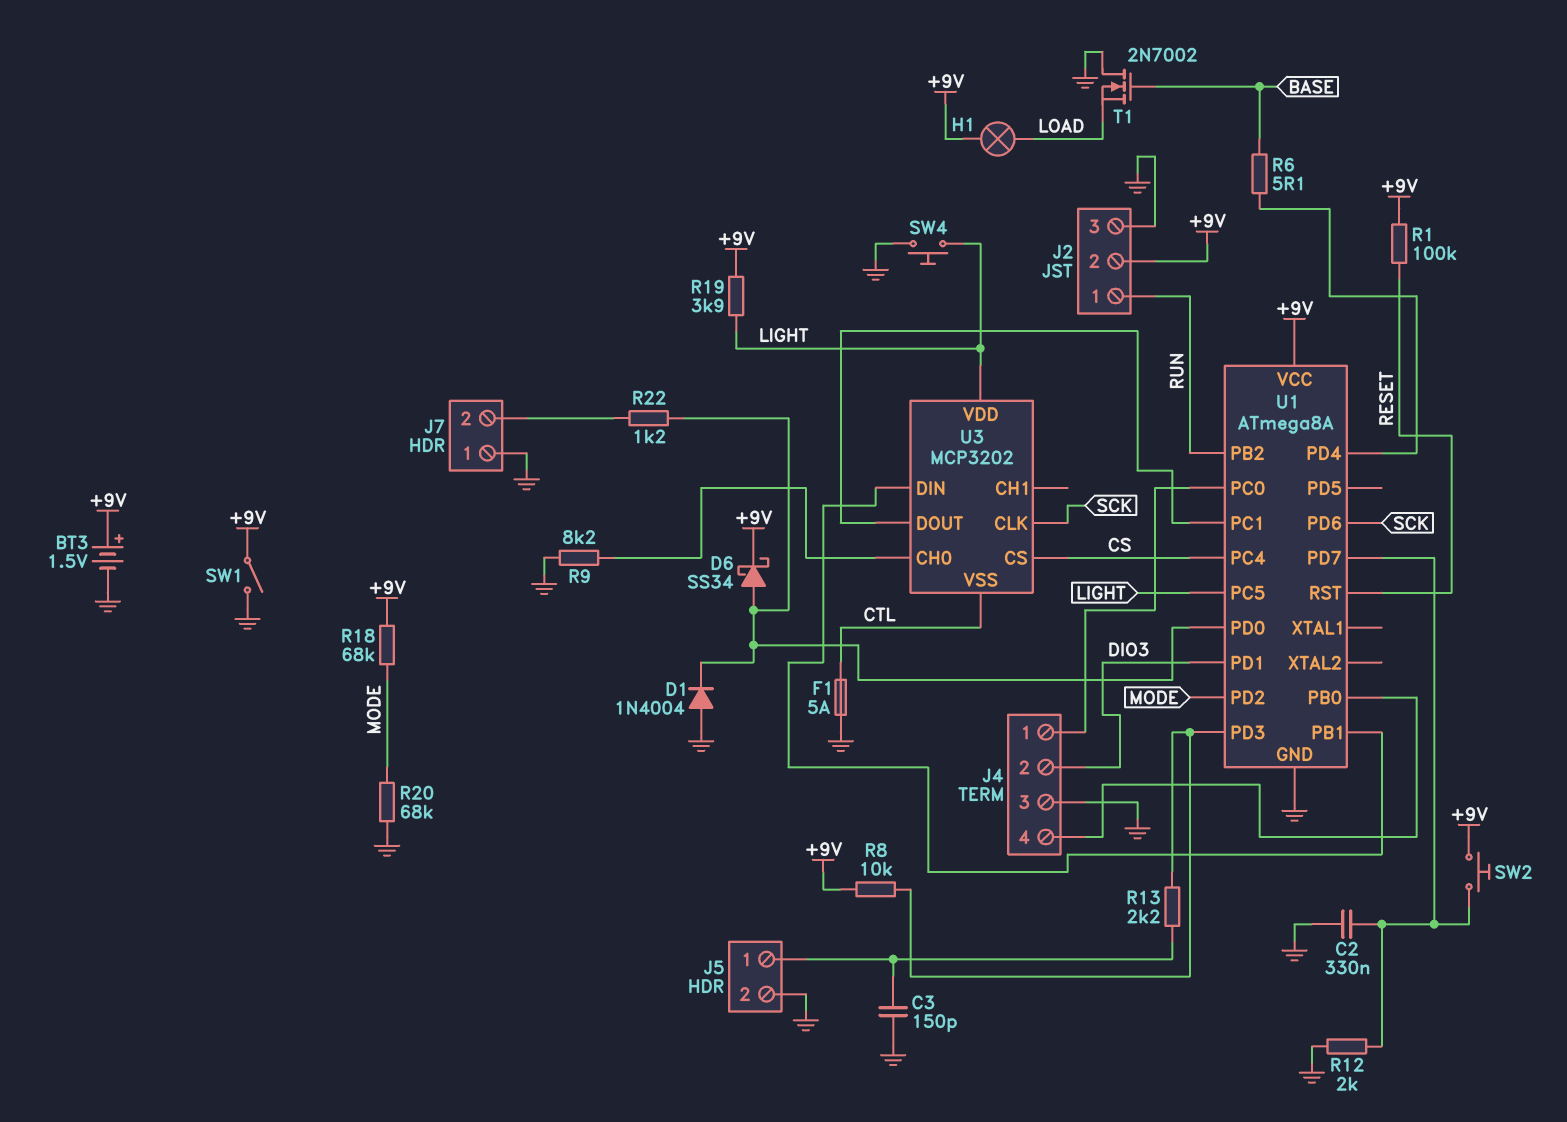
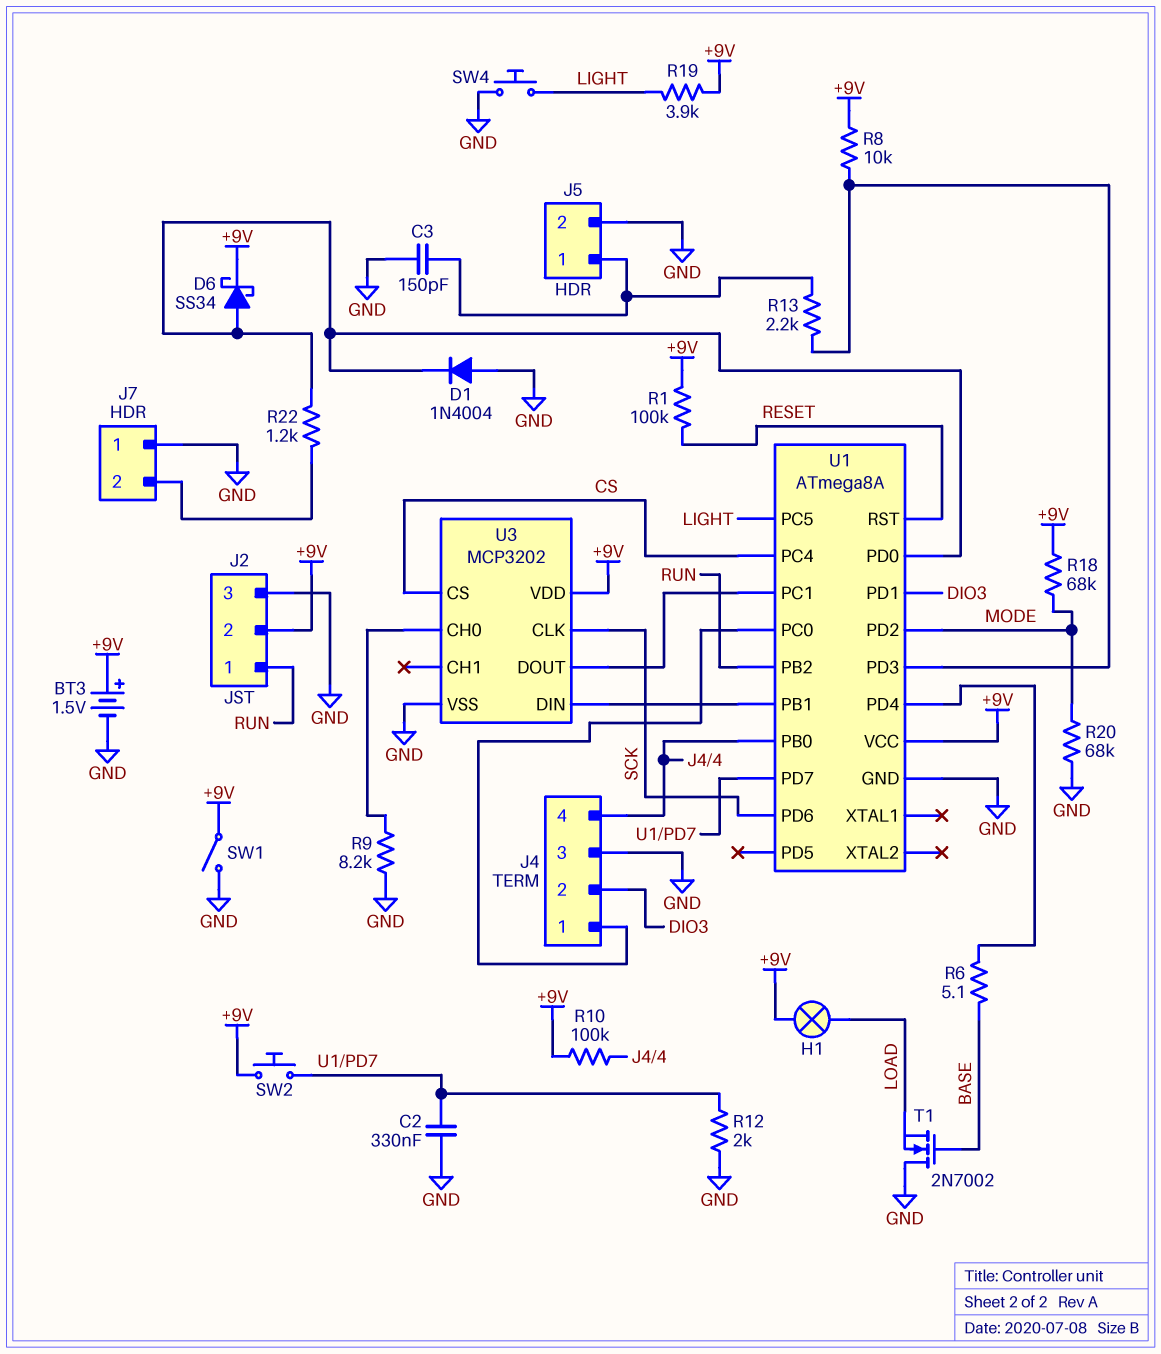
F1: 5A (CTL, GND) -> none
R10: none -> 100k (+9V, J4/4)
U3 pin VDD: LIGHT -> +9V
U3 pin VSS: CTL -> GND

